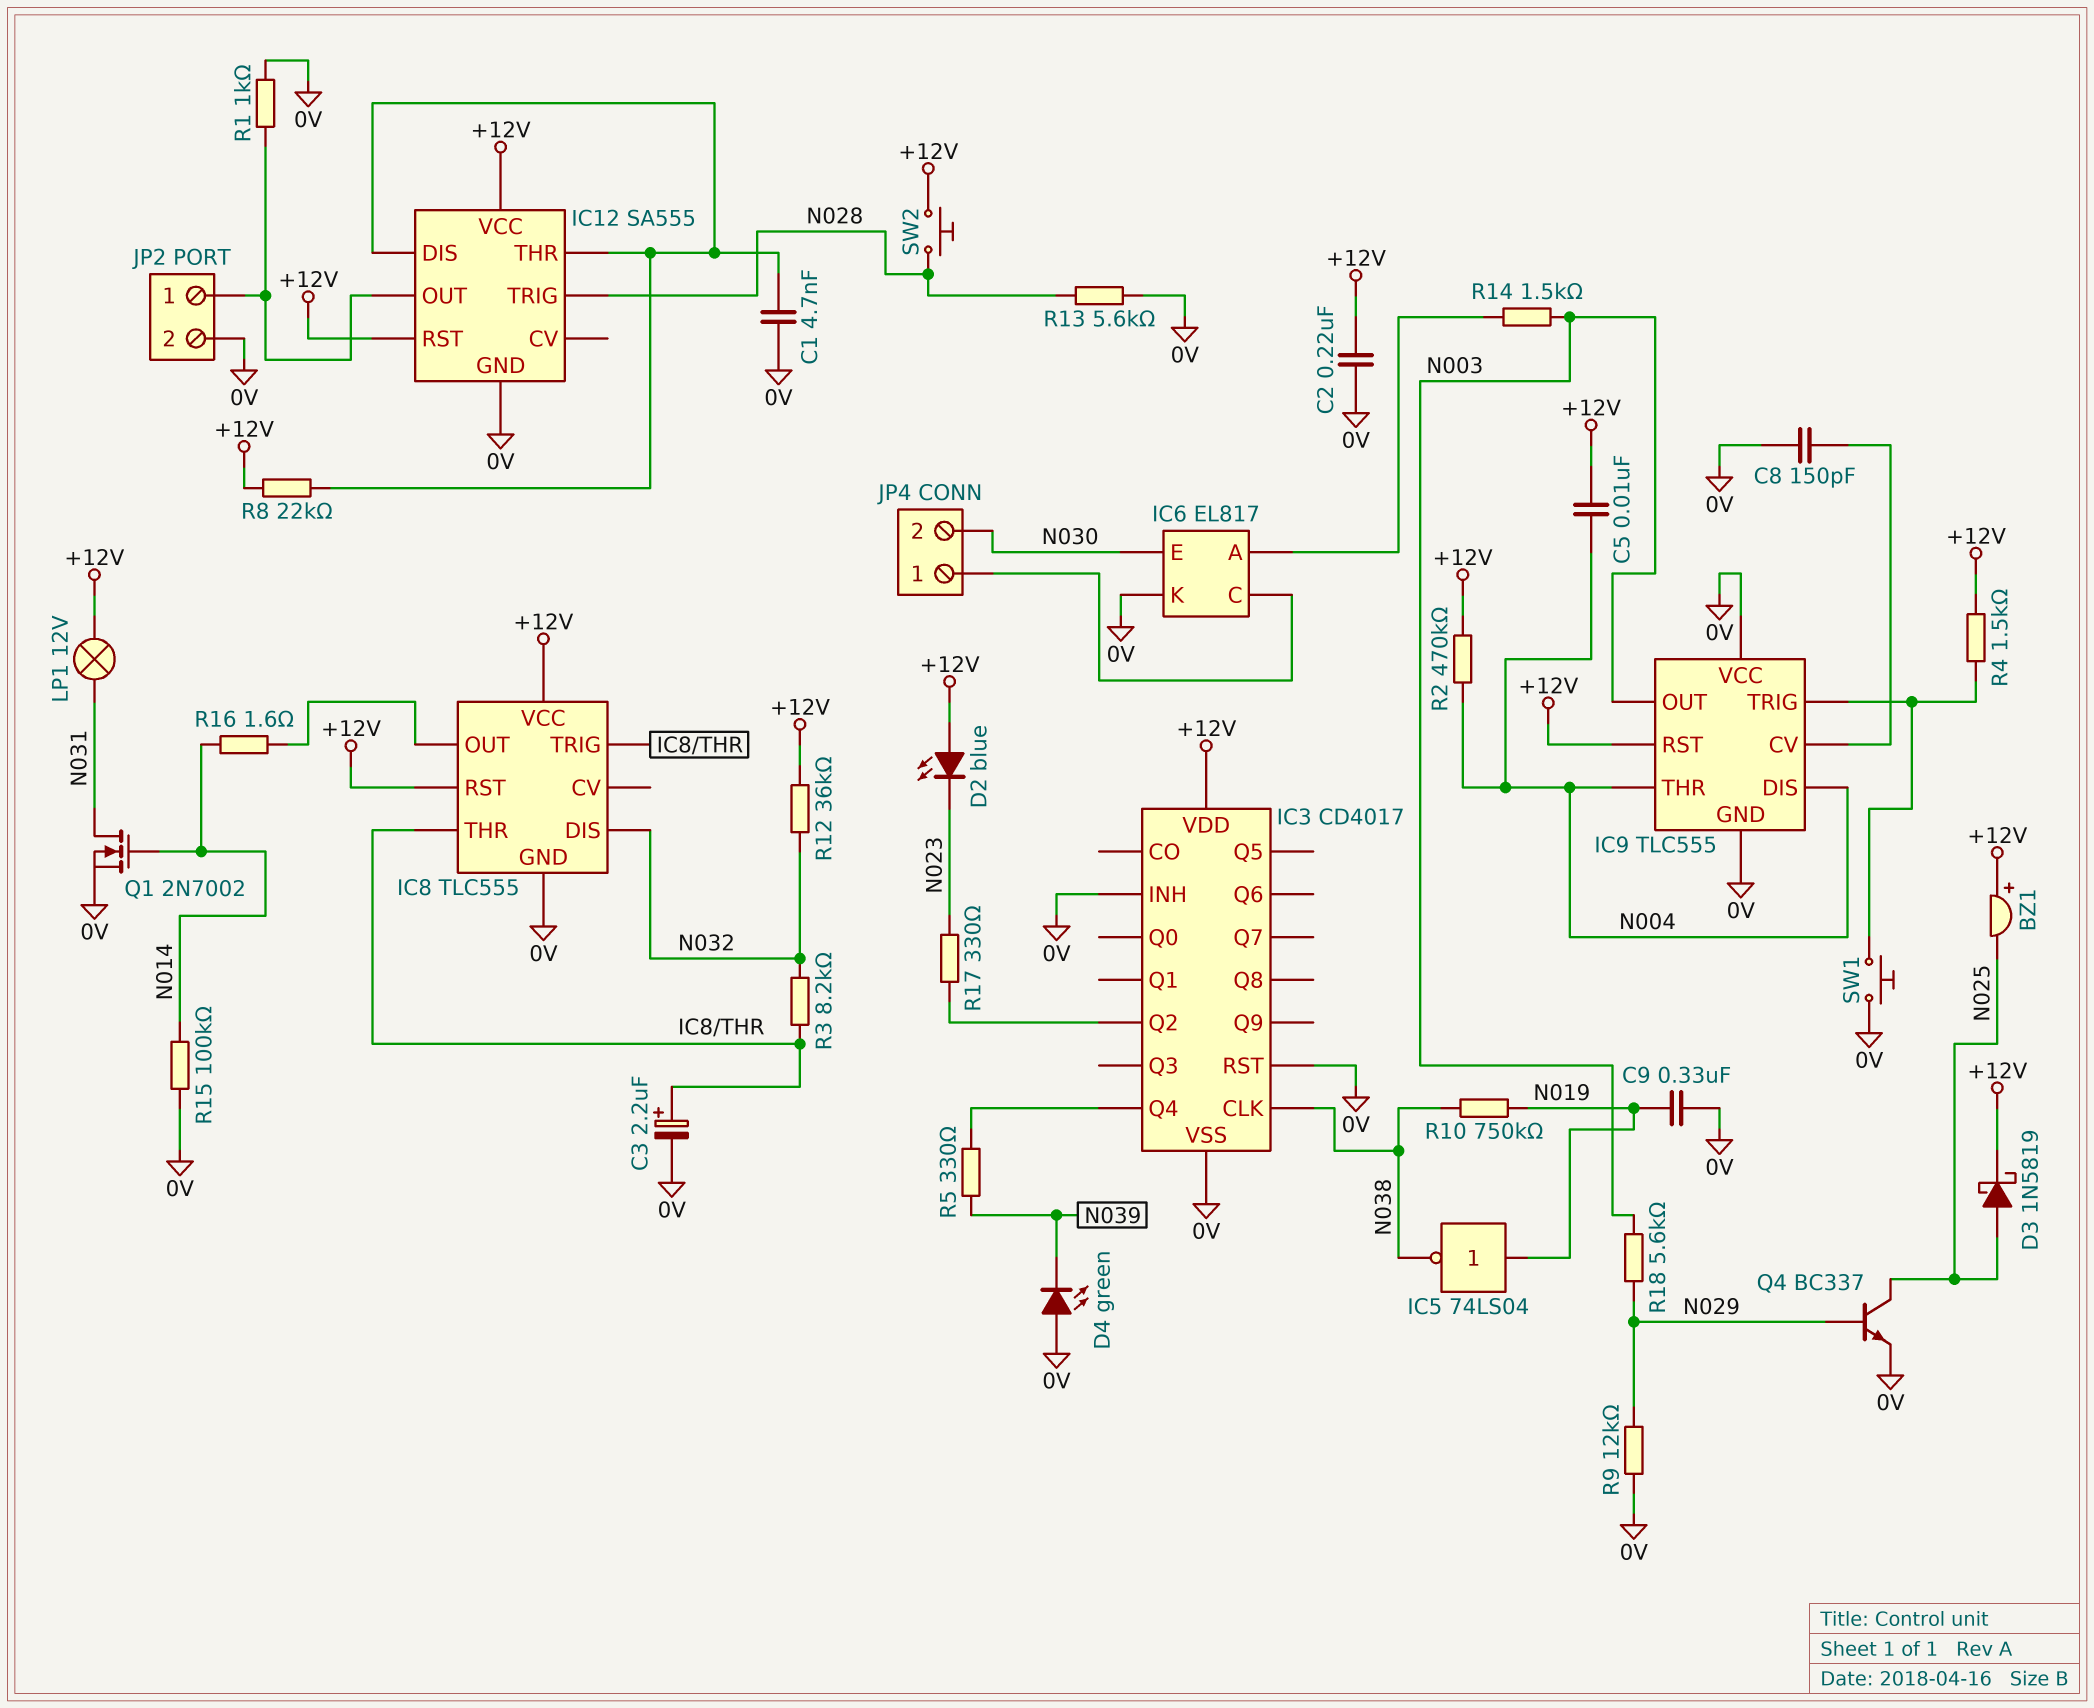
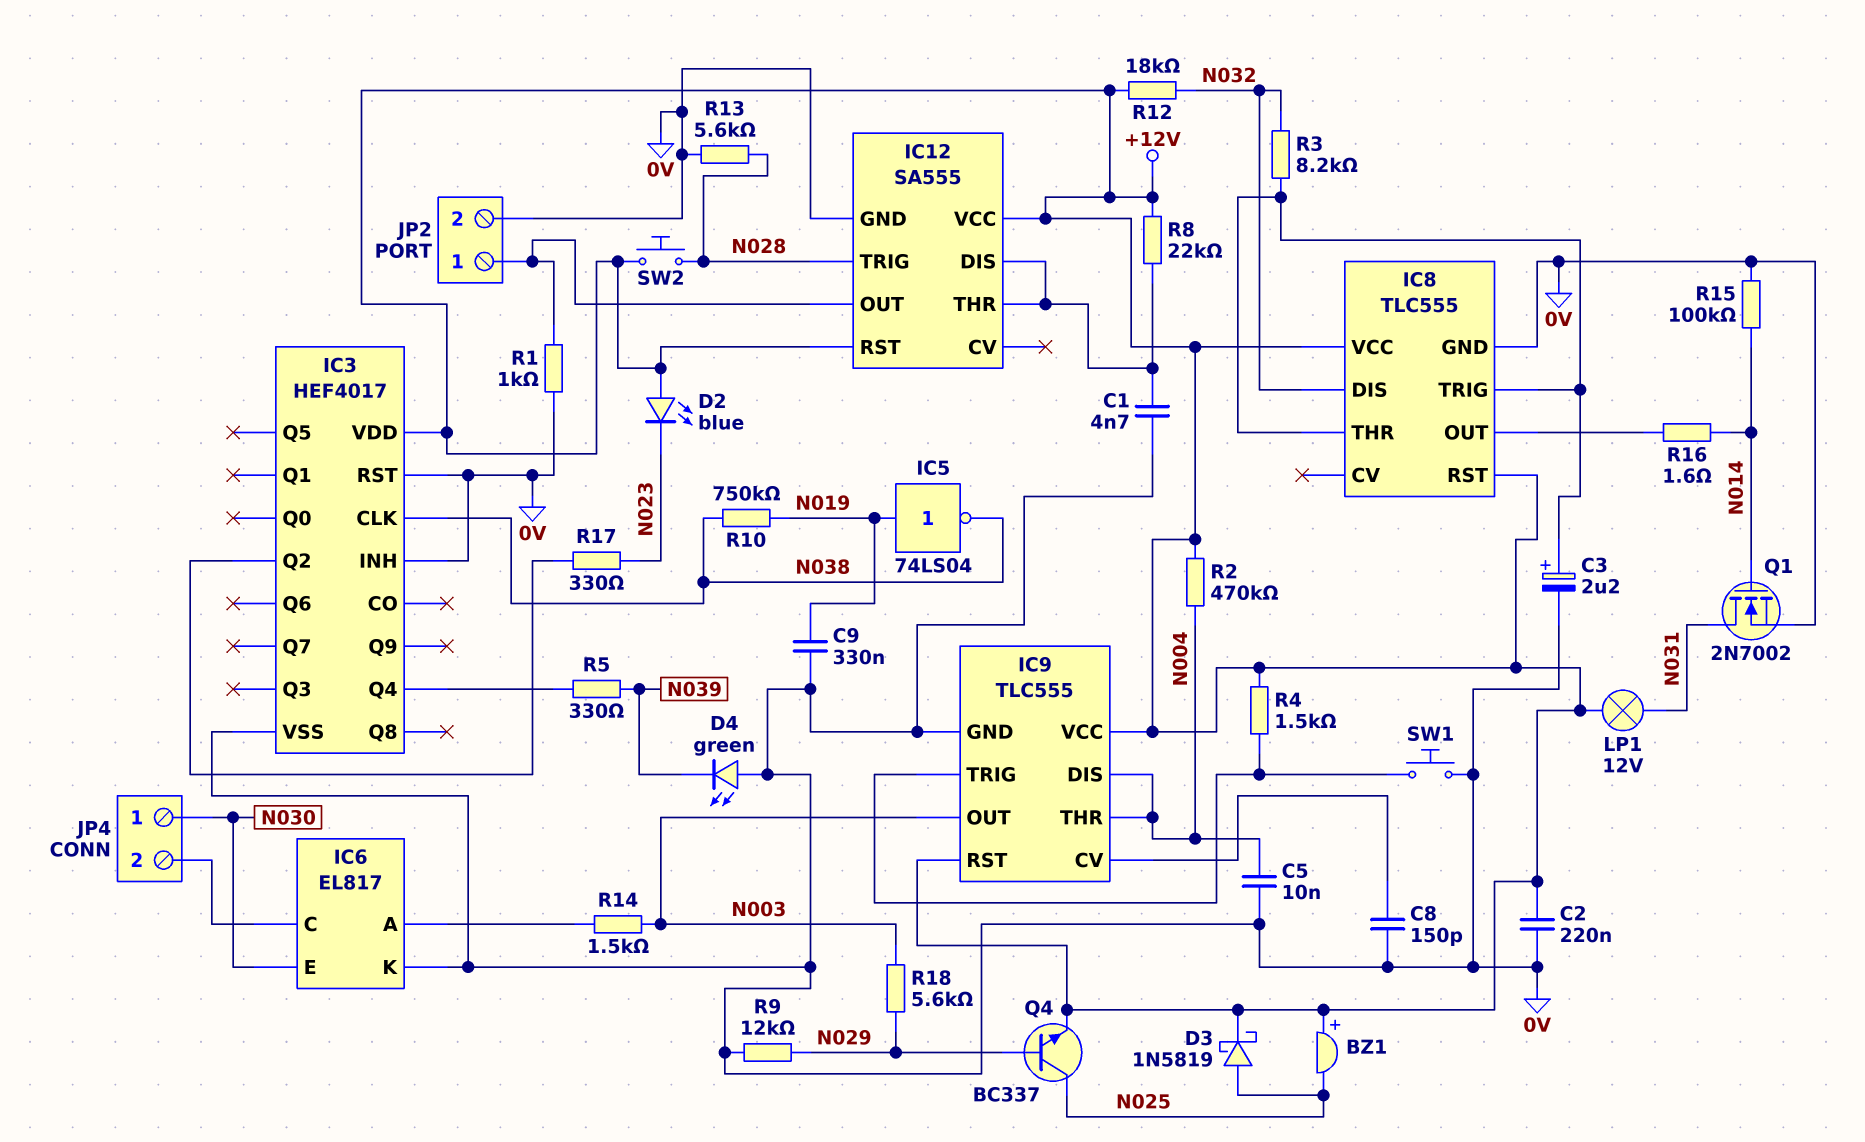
C5: 10nF (+12V, N004) -> 10nF (0V, N004)
IC3: CD4017 -> HEF4017
IC9 pin VCC: 0V -> +12V
JP4 pin 1: IC6/C -> N030
JP4 pin 2: N030 -> IC6/C
Q4: NPN BC337 (B N029, C N025, E 0V) -> NPN BC337 (B N029, C N025, E +12V)
R12: 36k (+12V, N032) -> 18k (+12V, N032)

